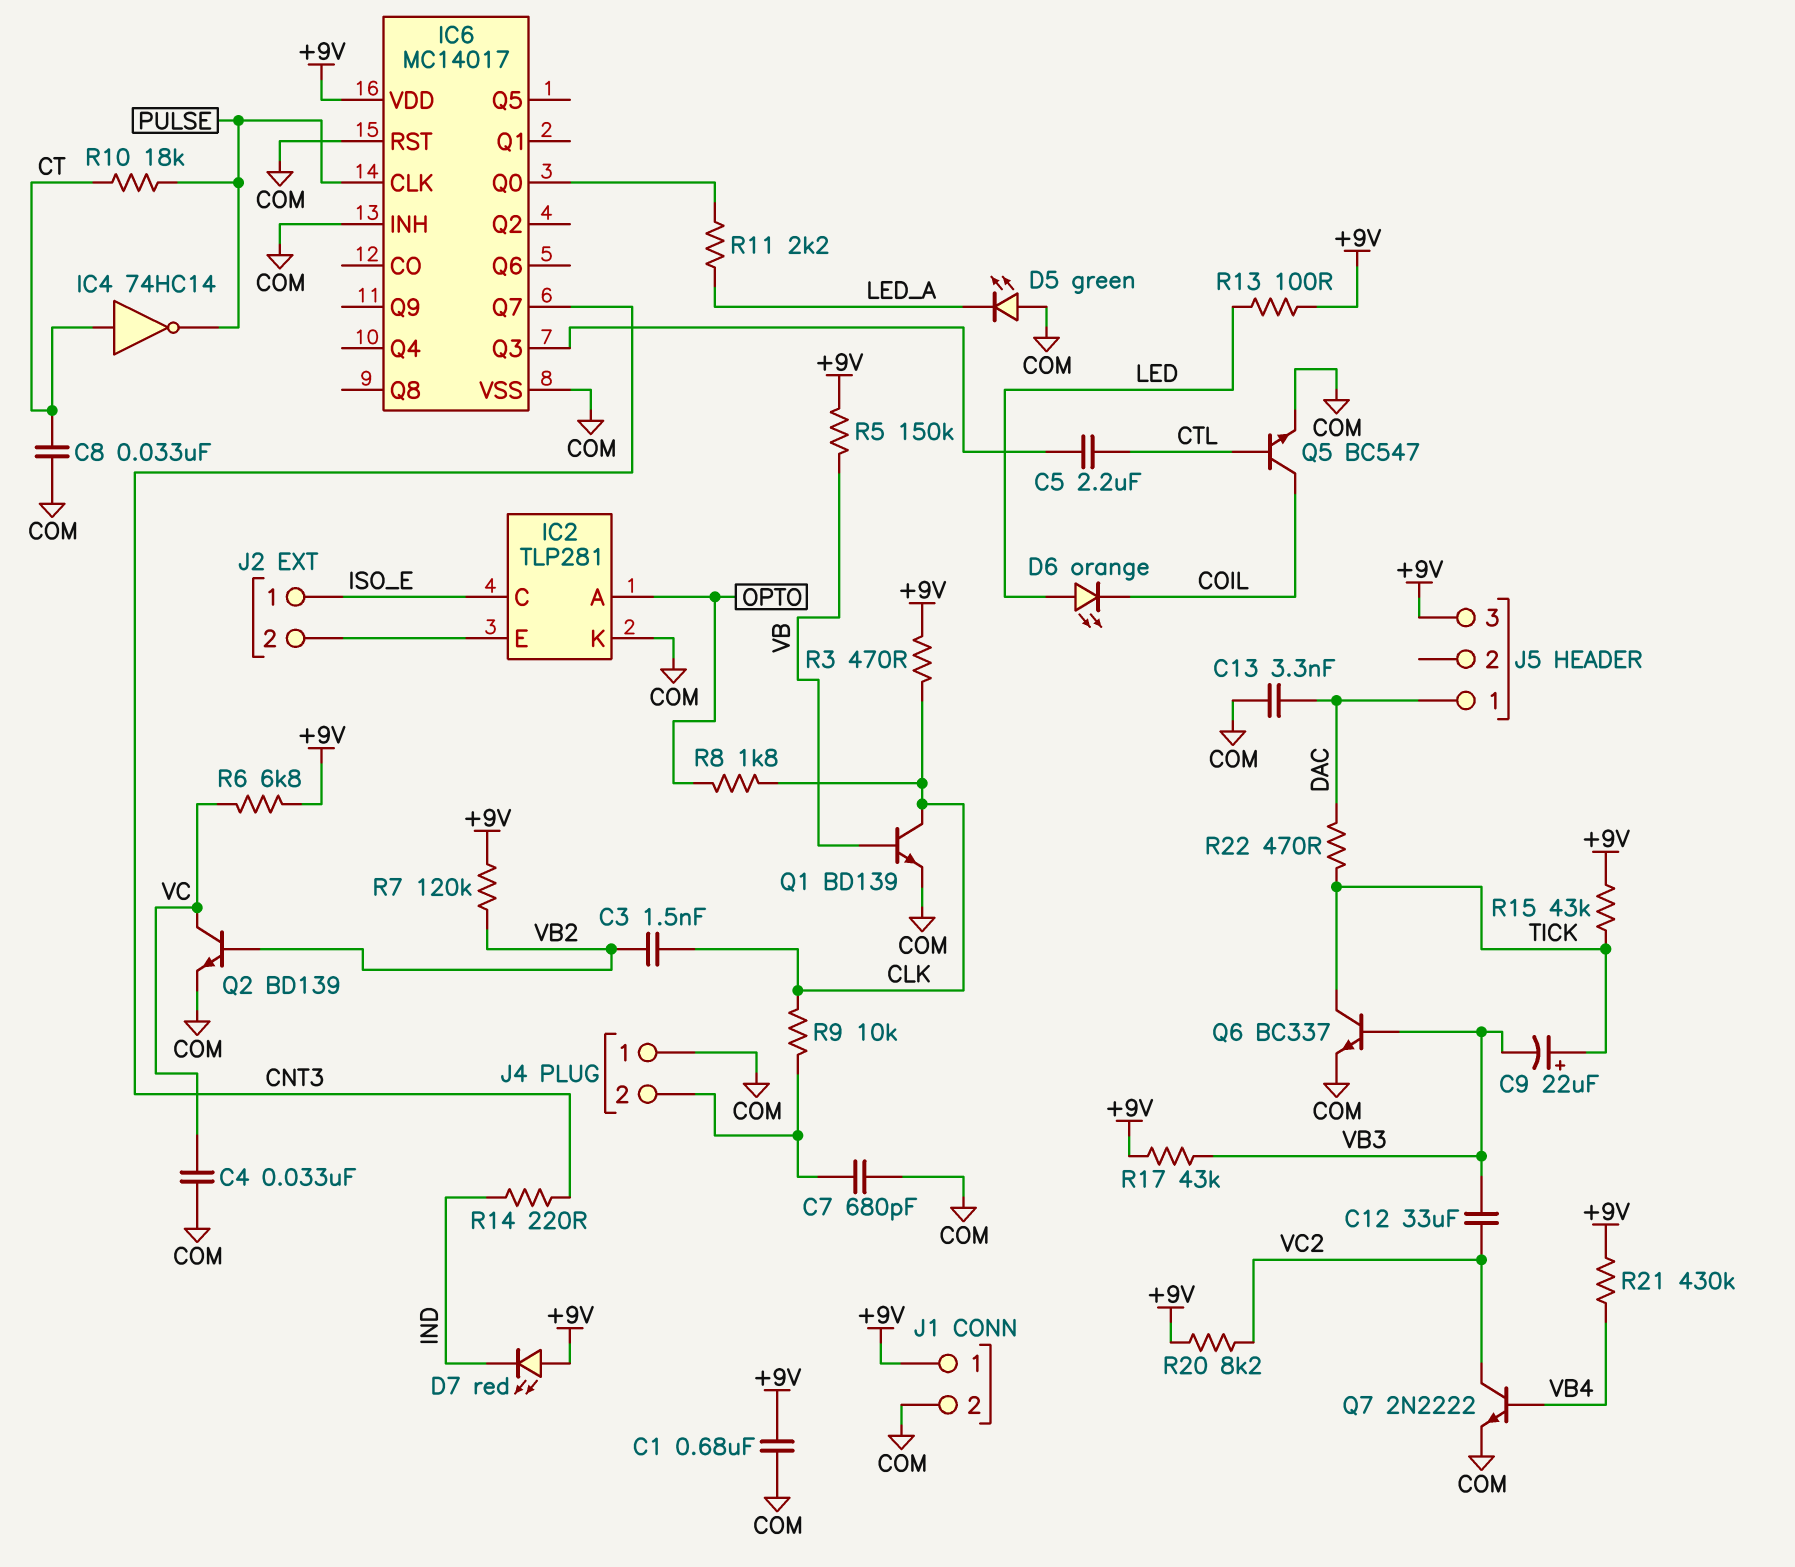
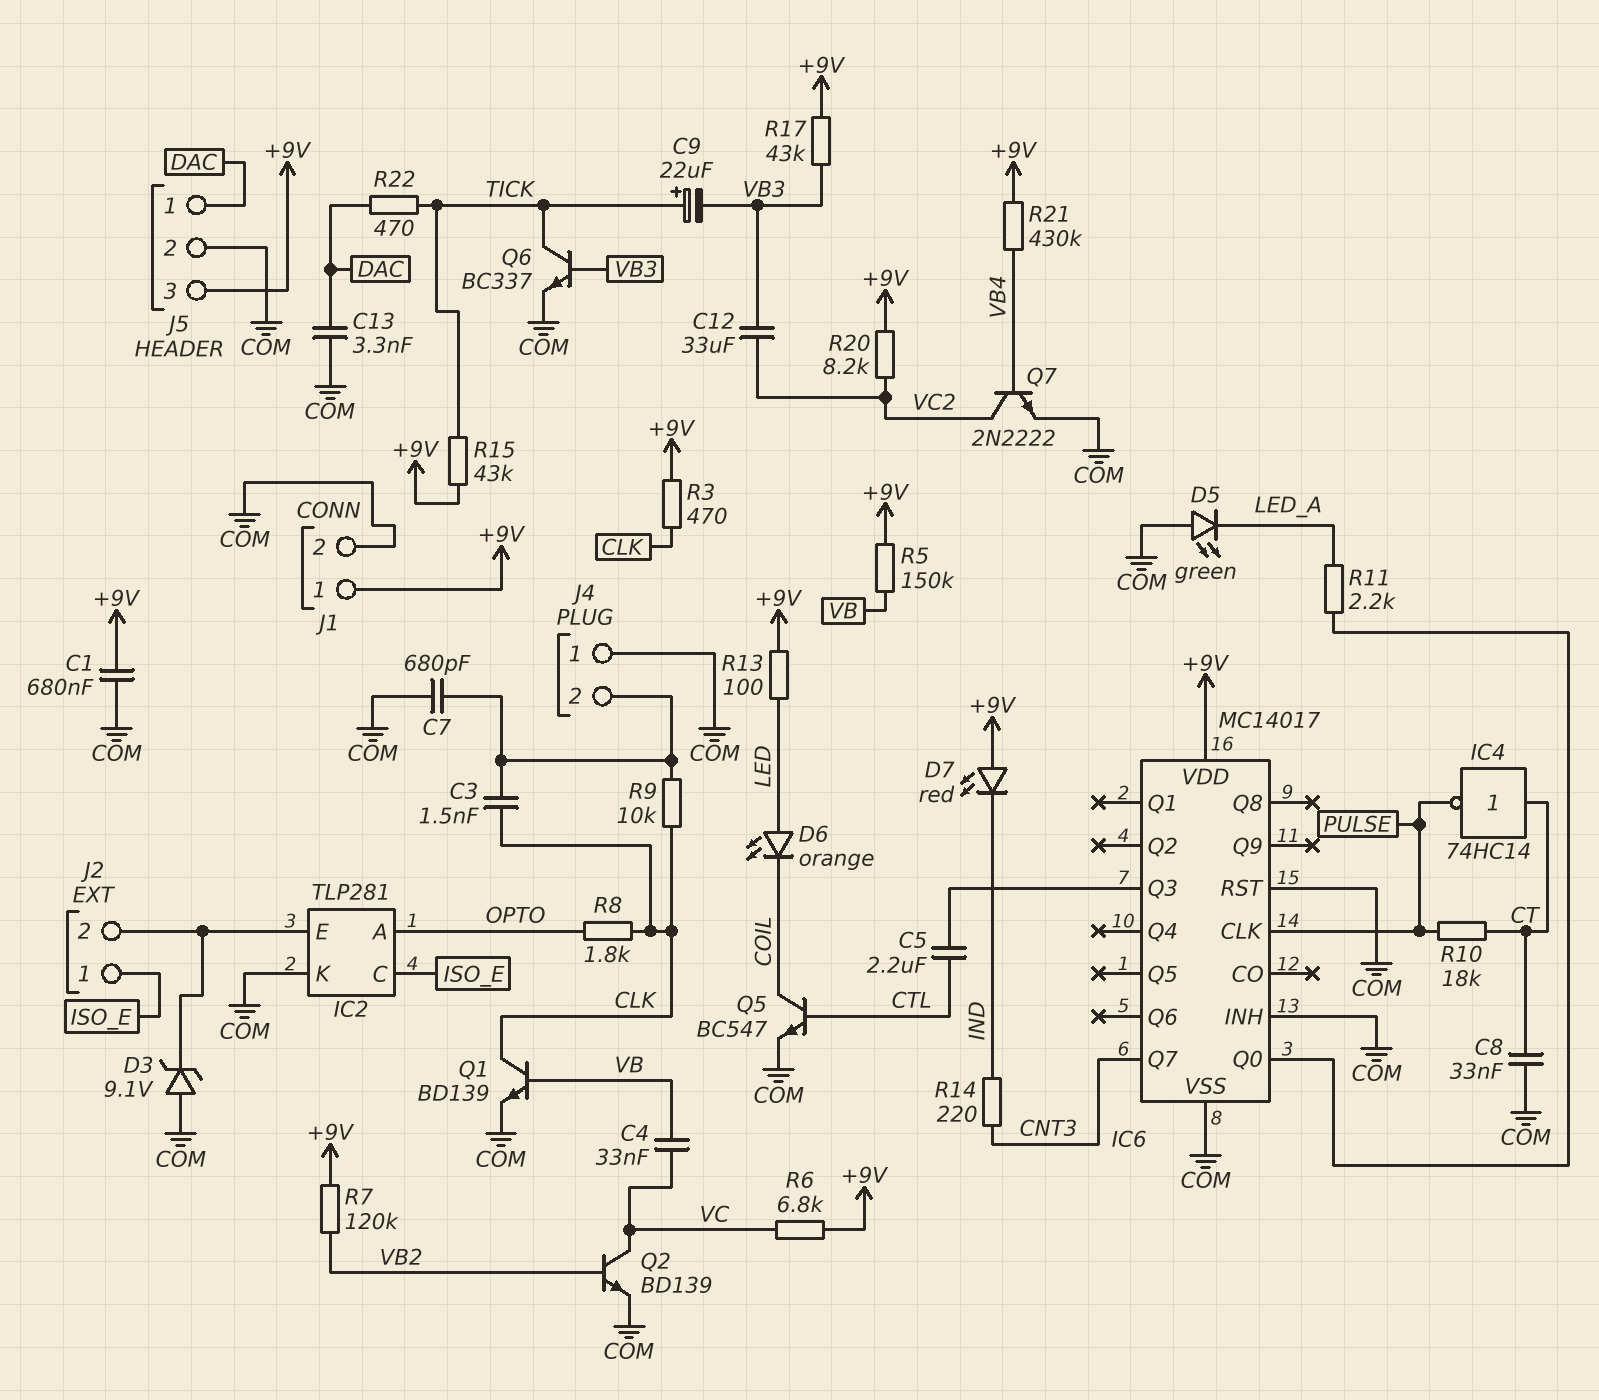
C3: 1.5nF (CLK, VB2) -> 1.5nF (CLK, J4/2)
C4: 33nF (COM, VC) -> 33nF (VB, VC)
D3: none -> zener 9.1V (A COM, K IC2/E)
J5 pin 2: none -> COM

